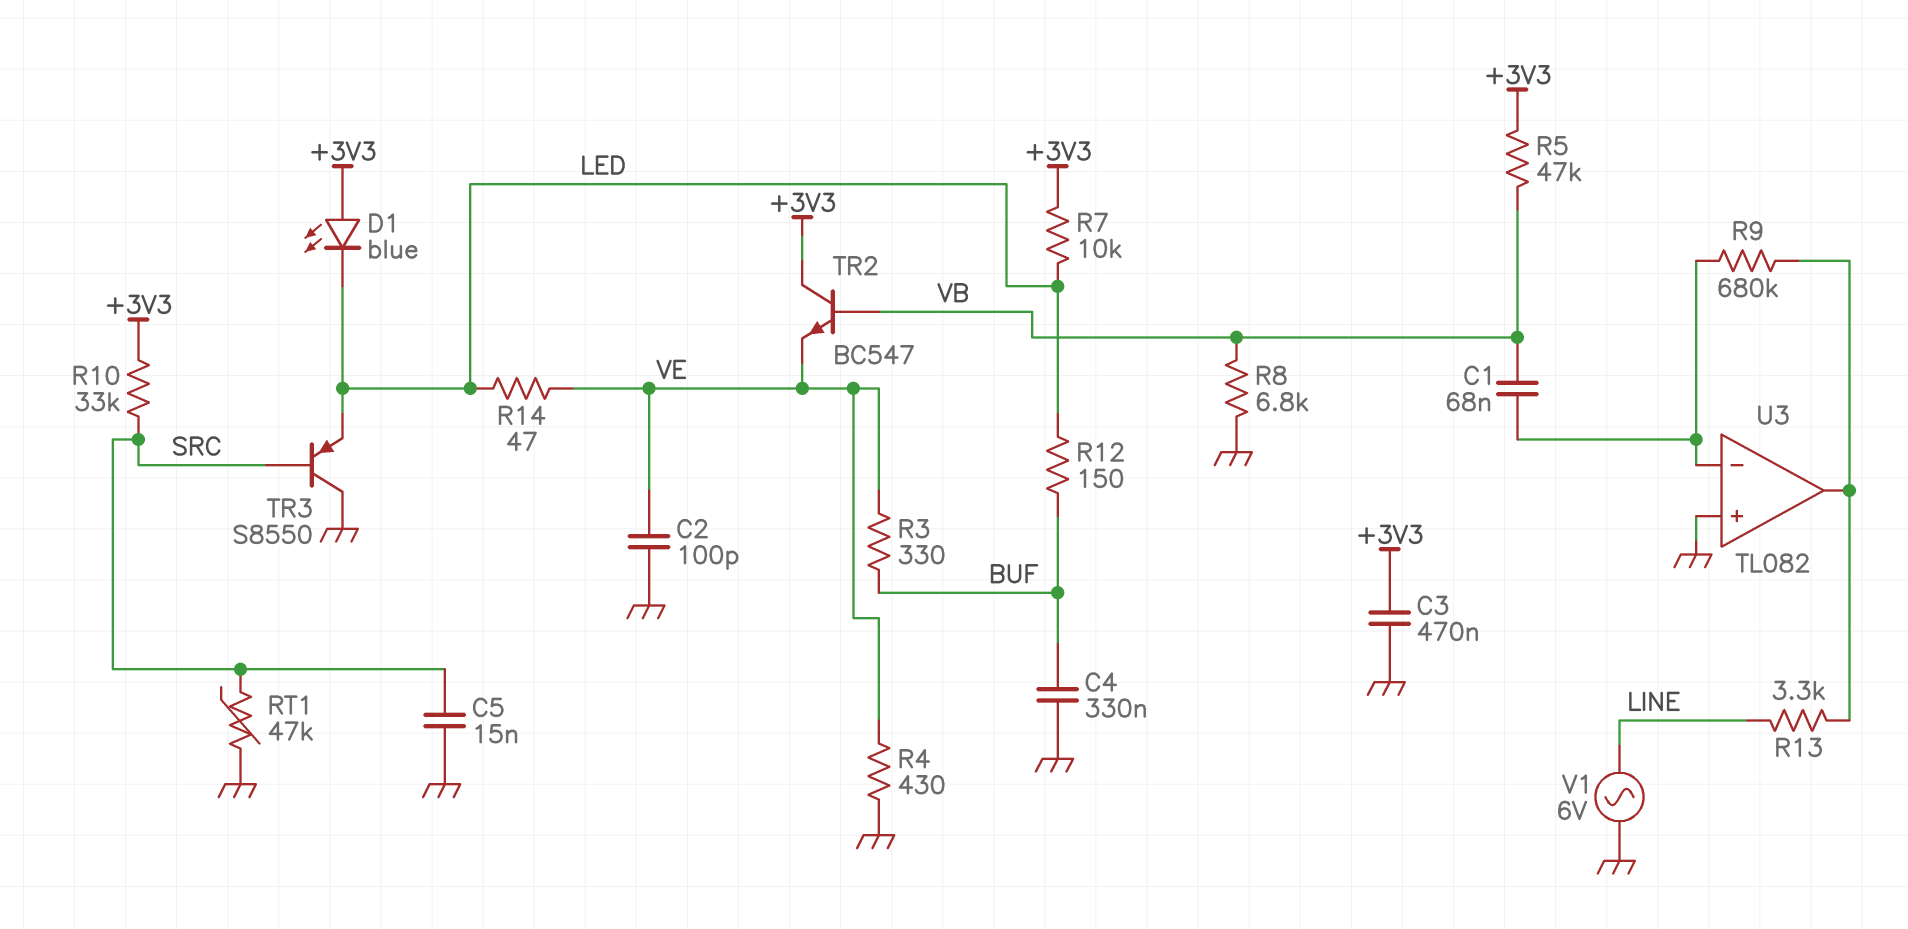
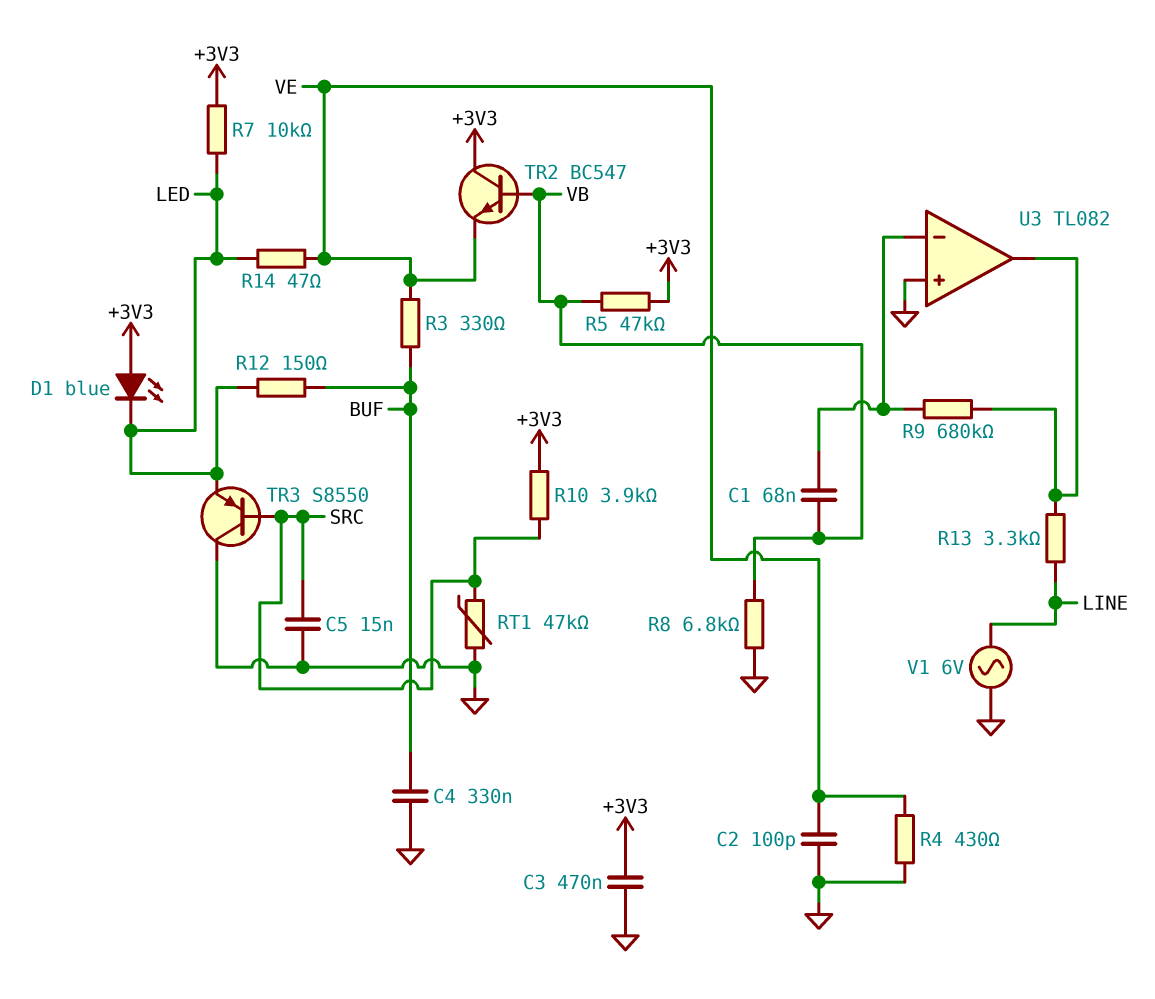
R10: 33k (+3V3, SRC) -> 3.9k (+3V3, SRC)

